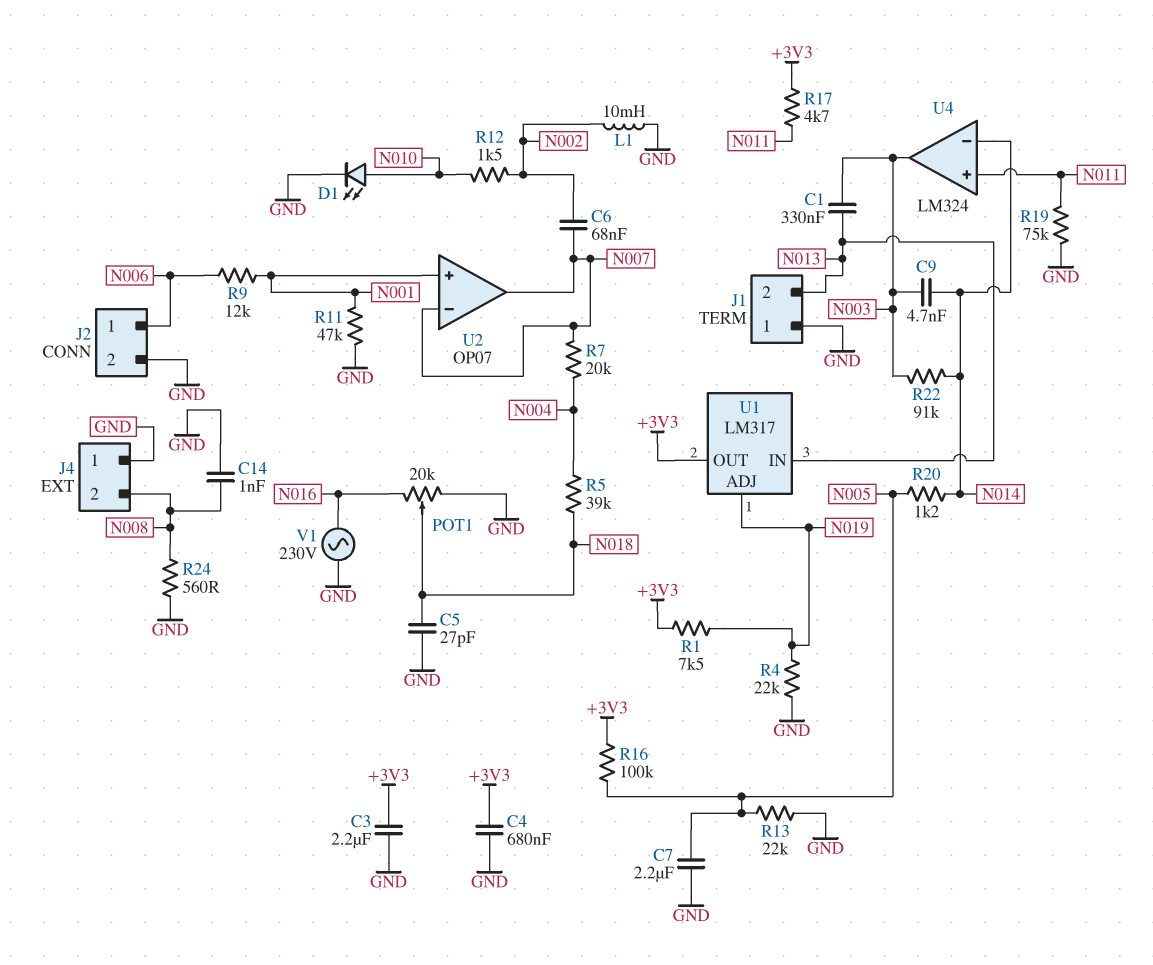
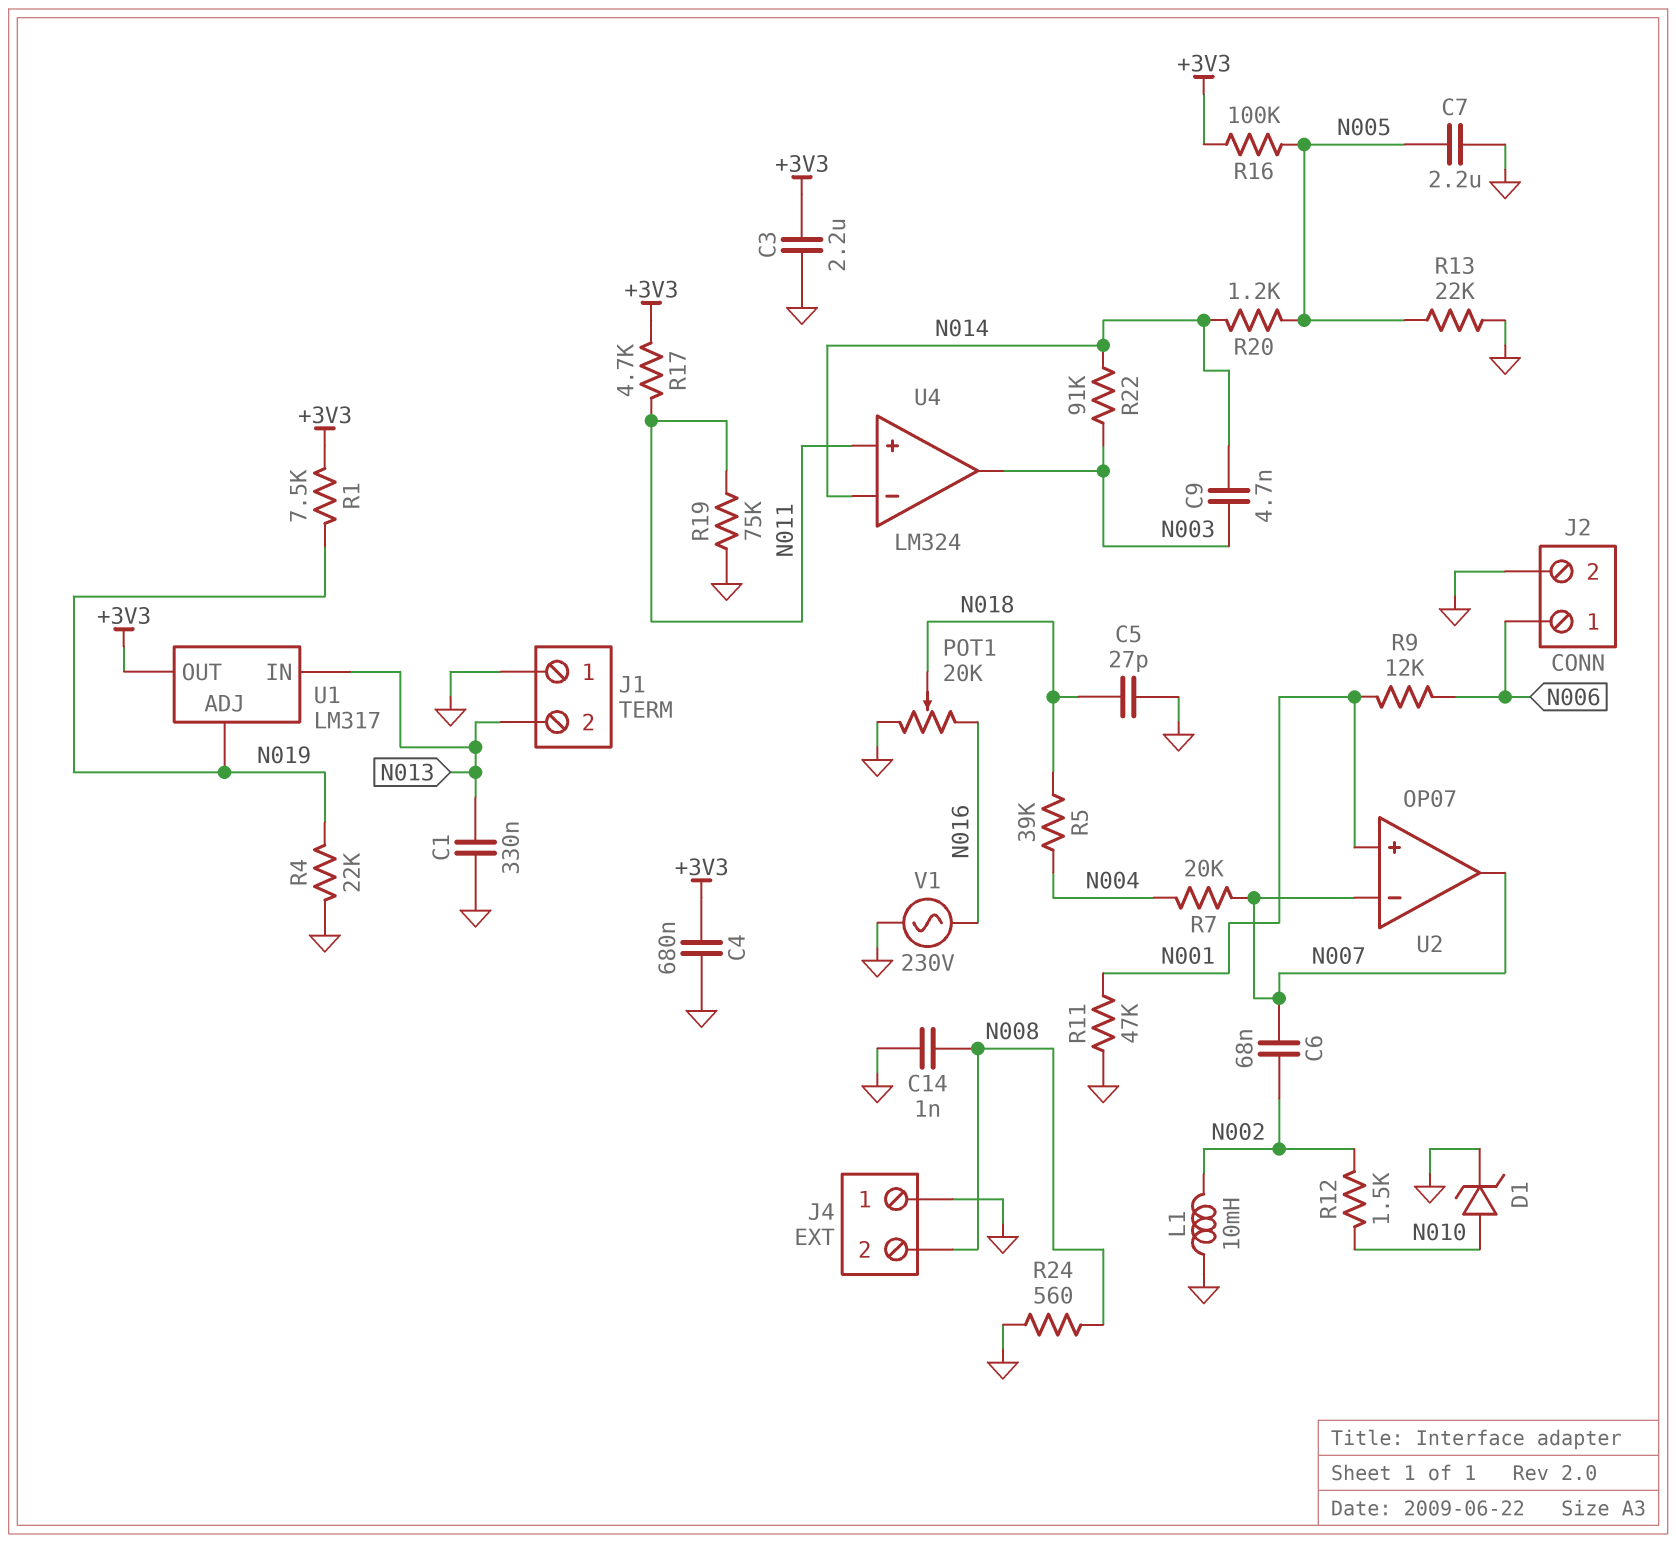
C1: 330nF (N003, N013) -> 330nF (GND, N013)
D1: LED (A N010, K GND) -> zener (A N010, K GND)

